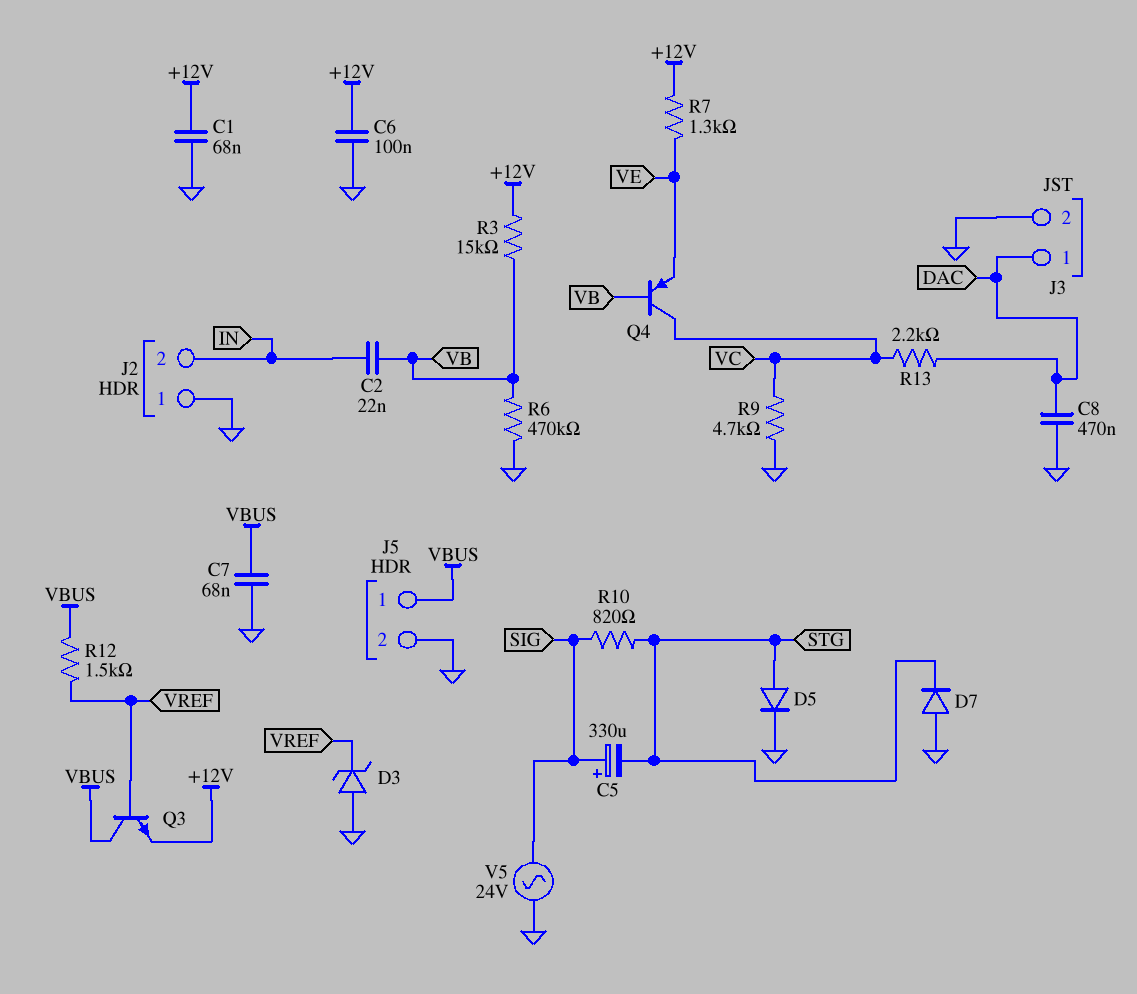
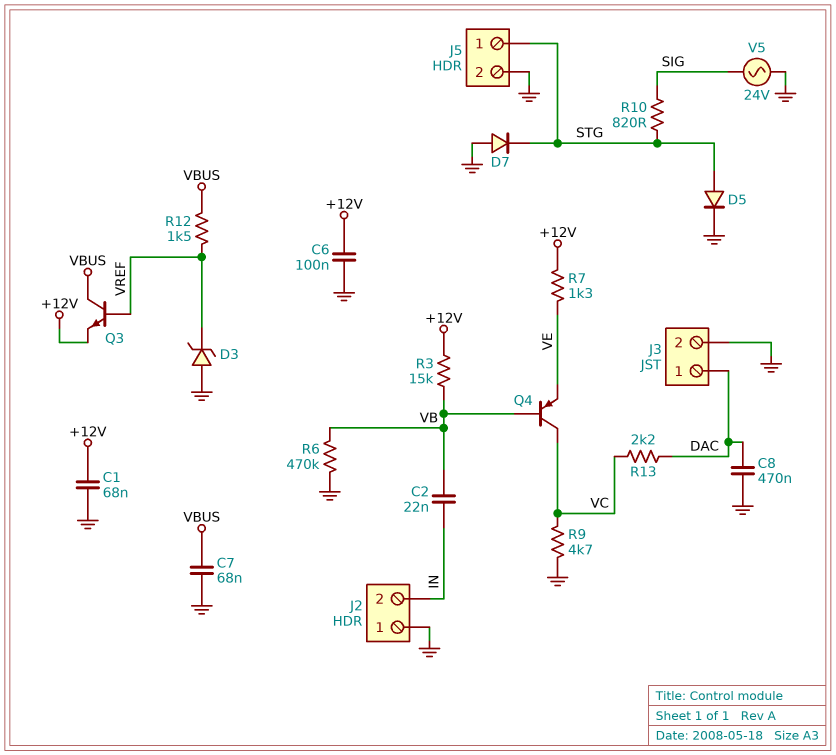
C5: 330uF (plus SIG, minus STG) -> none
J5 pin 1: VBUS -> STG

